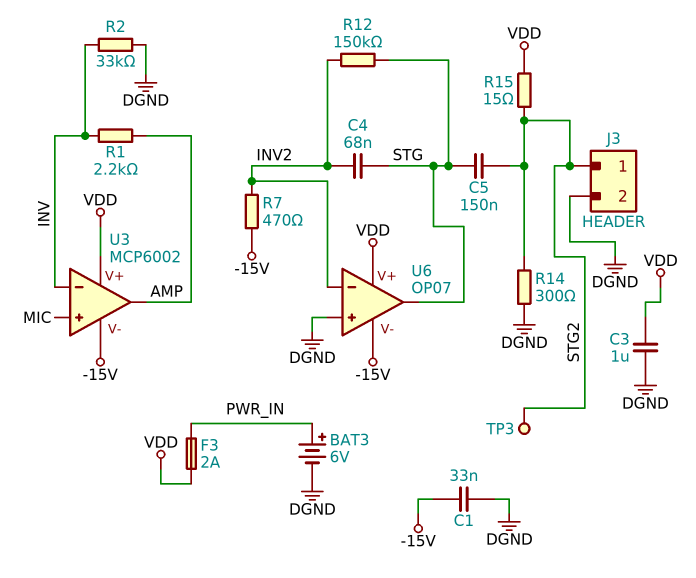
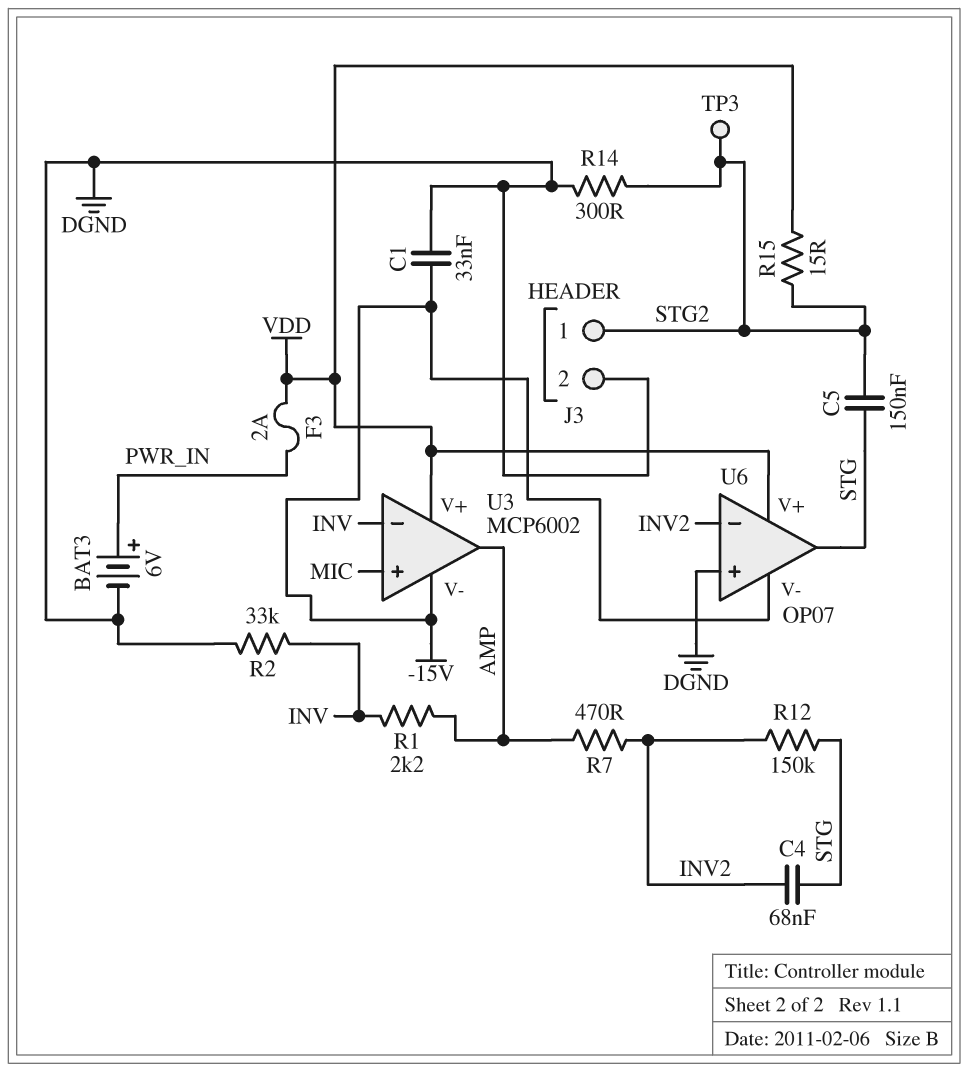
C3: 1uF (DGND, VDD) -> none
R7: 470 (-15V, INV2) -> 470 (AMP, INV2)

